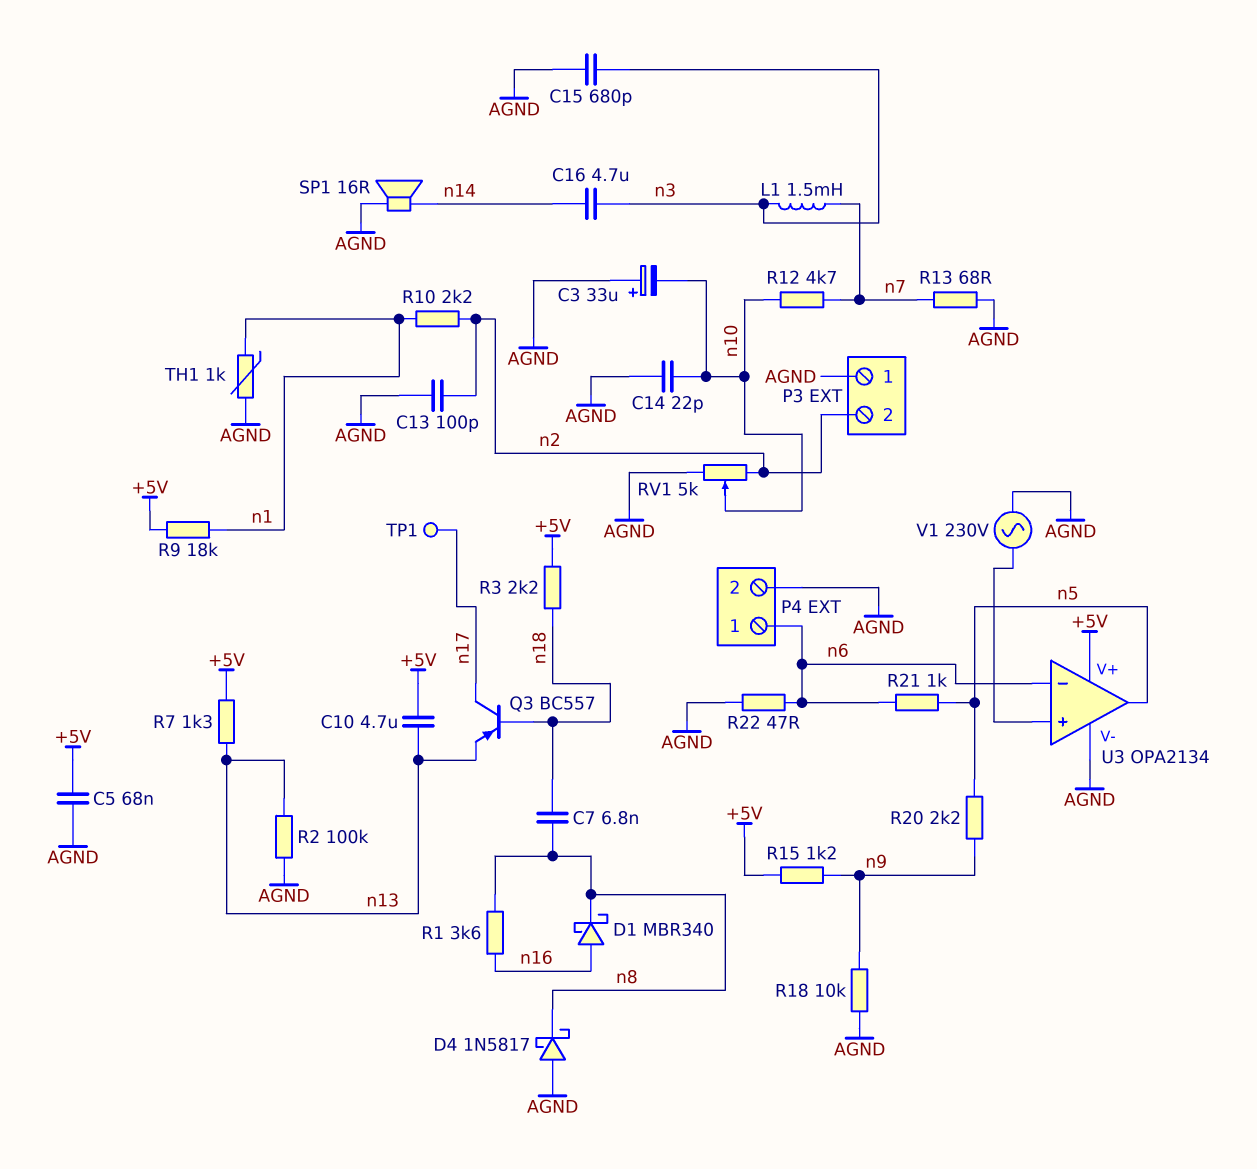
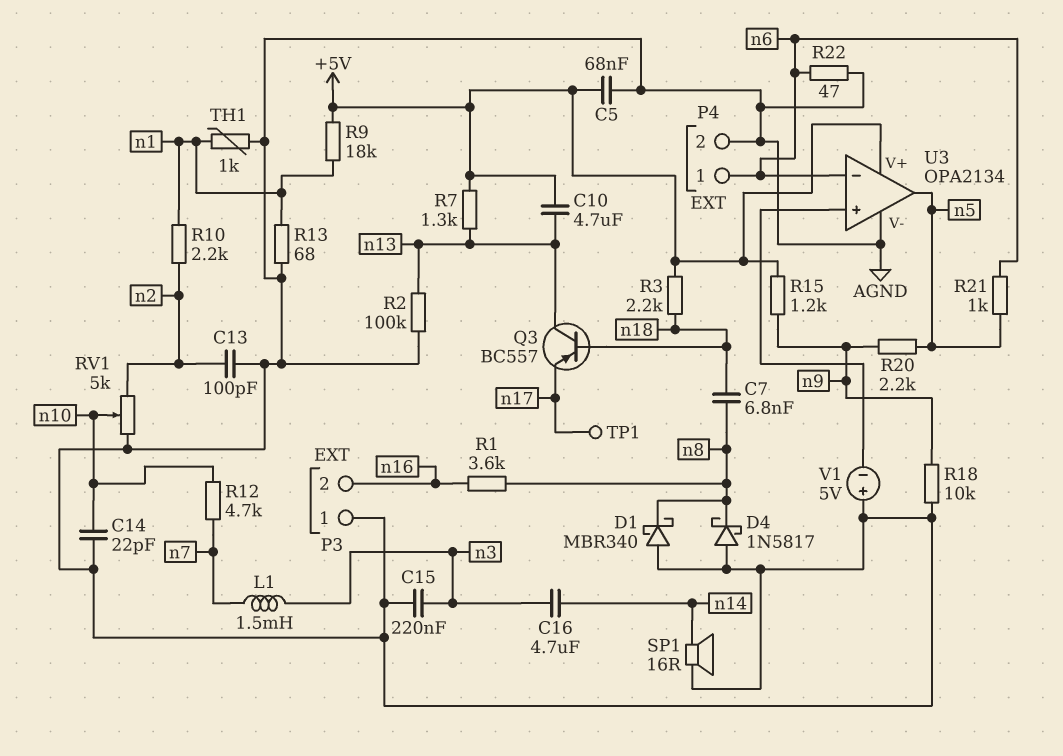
C3: 33uF (plus AGND, minus n10) -> none
C15: 680pF (AGND, n3) -> 220nF (AGND, n3)
D1: schottky MBR340 (A n16, K n8) -> schottky MBR340 (A AGND, K n8)
P3 pin 2: n2 -> n16
Q3: PNP BC557 (B n18, C n17, E n13) -> PNP BC557 (B n18, C n13, E n17)
R13: 68 (AGND, n7) -> 68 (AGND, n1)
V1: AC 230V (AGND, U3/in+) -> 5V (plus AGND, minus U3/in+)

